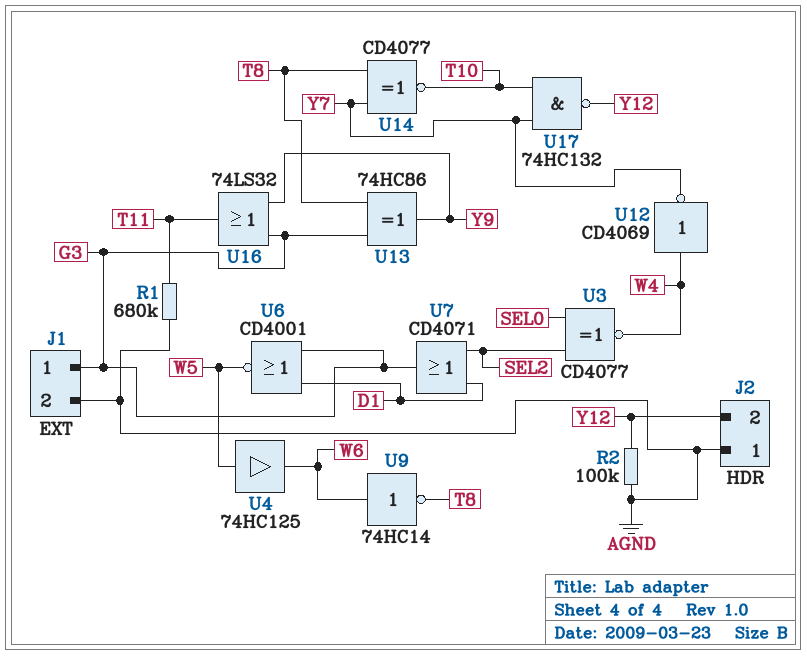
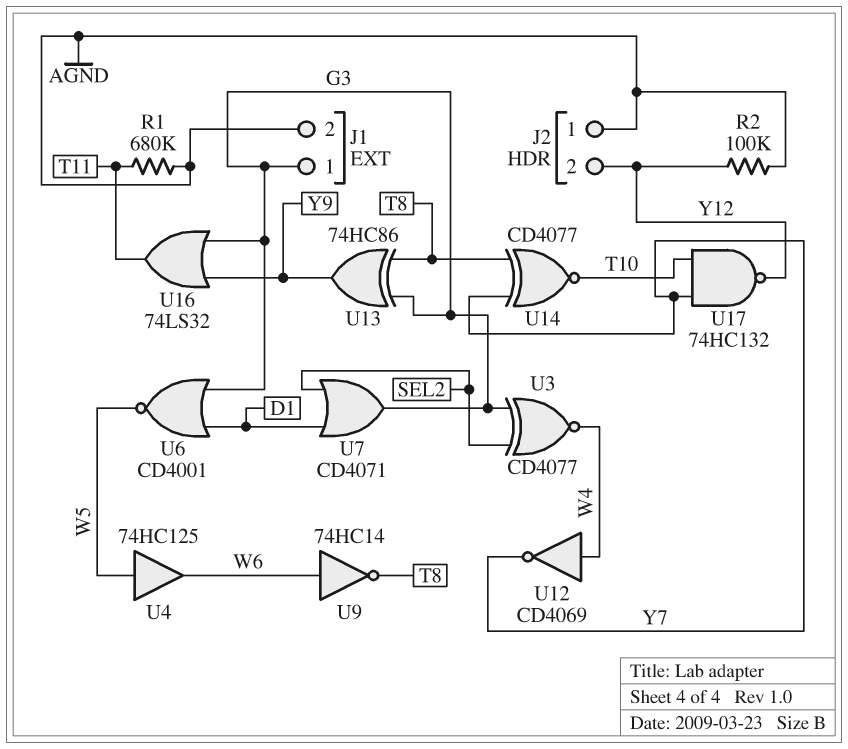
U3: XNOR CD4077 (in SEL0, in SEL2, out W4) -> XNOR CD4077 (in G3, in SEL2, out W4)

